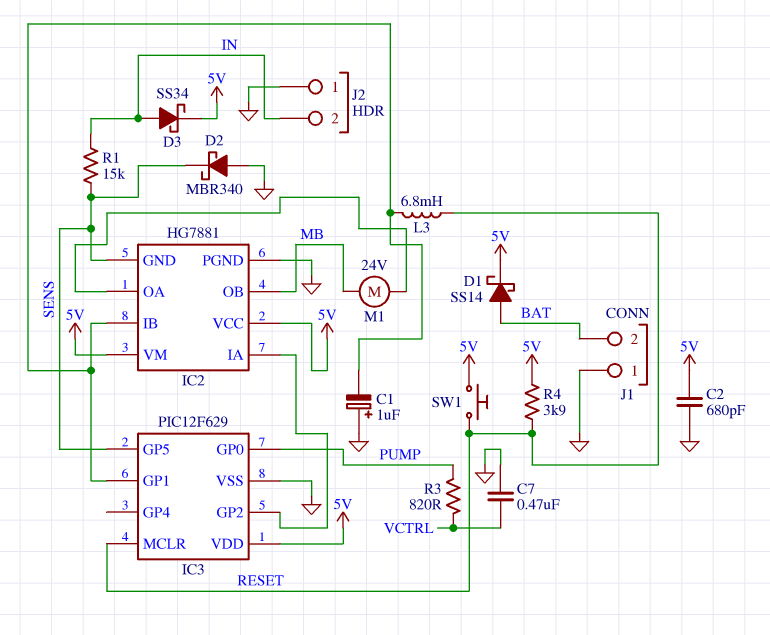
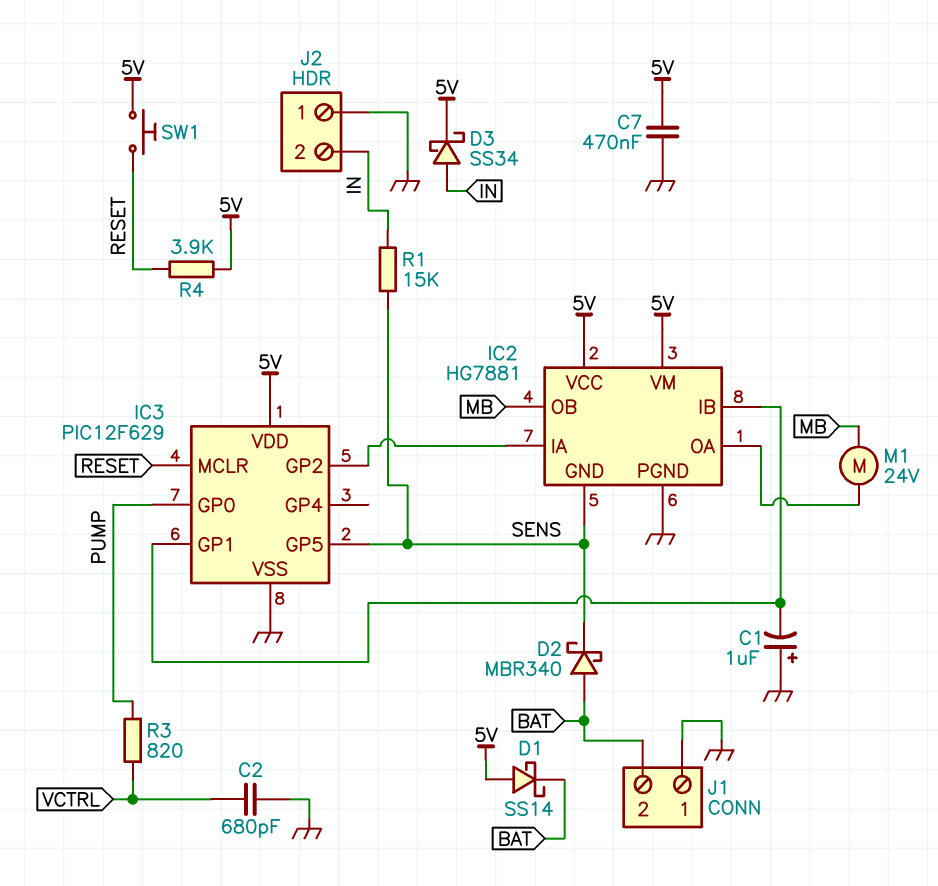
C2: 680pF (5V, GND) -> 680pF (GND, VCTRL)
C7: 470nF (GND, VCTRL) -> 470nF (5V, GND)
D1: schottky SS14 (A BAT, K 5V) -> schottky SS14 (A 5V, K BAT)
D2: schottky MBR340 (A GND, K SENS) -> schottky MBR340 (A BAT, K SENS)
L3: 6.8mH (IC2/IB, RESET) -> none

